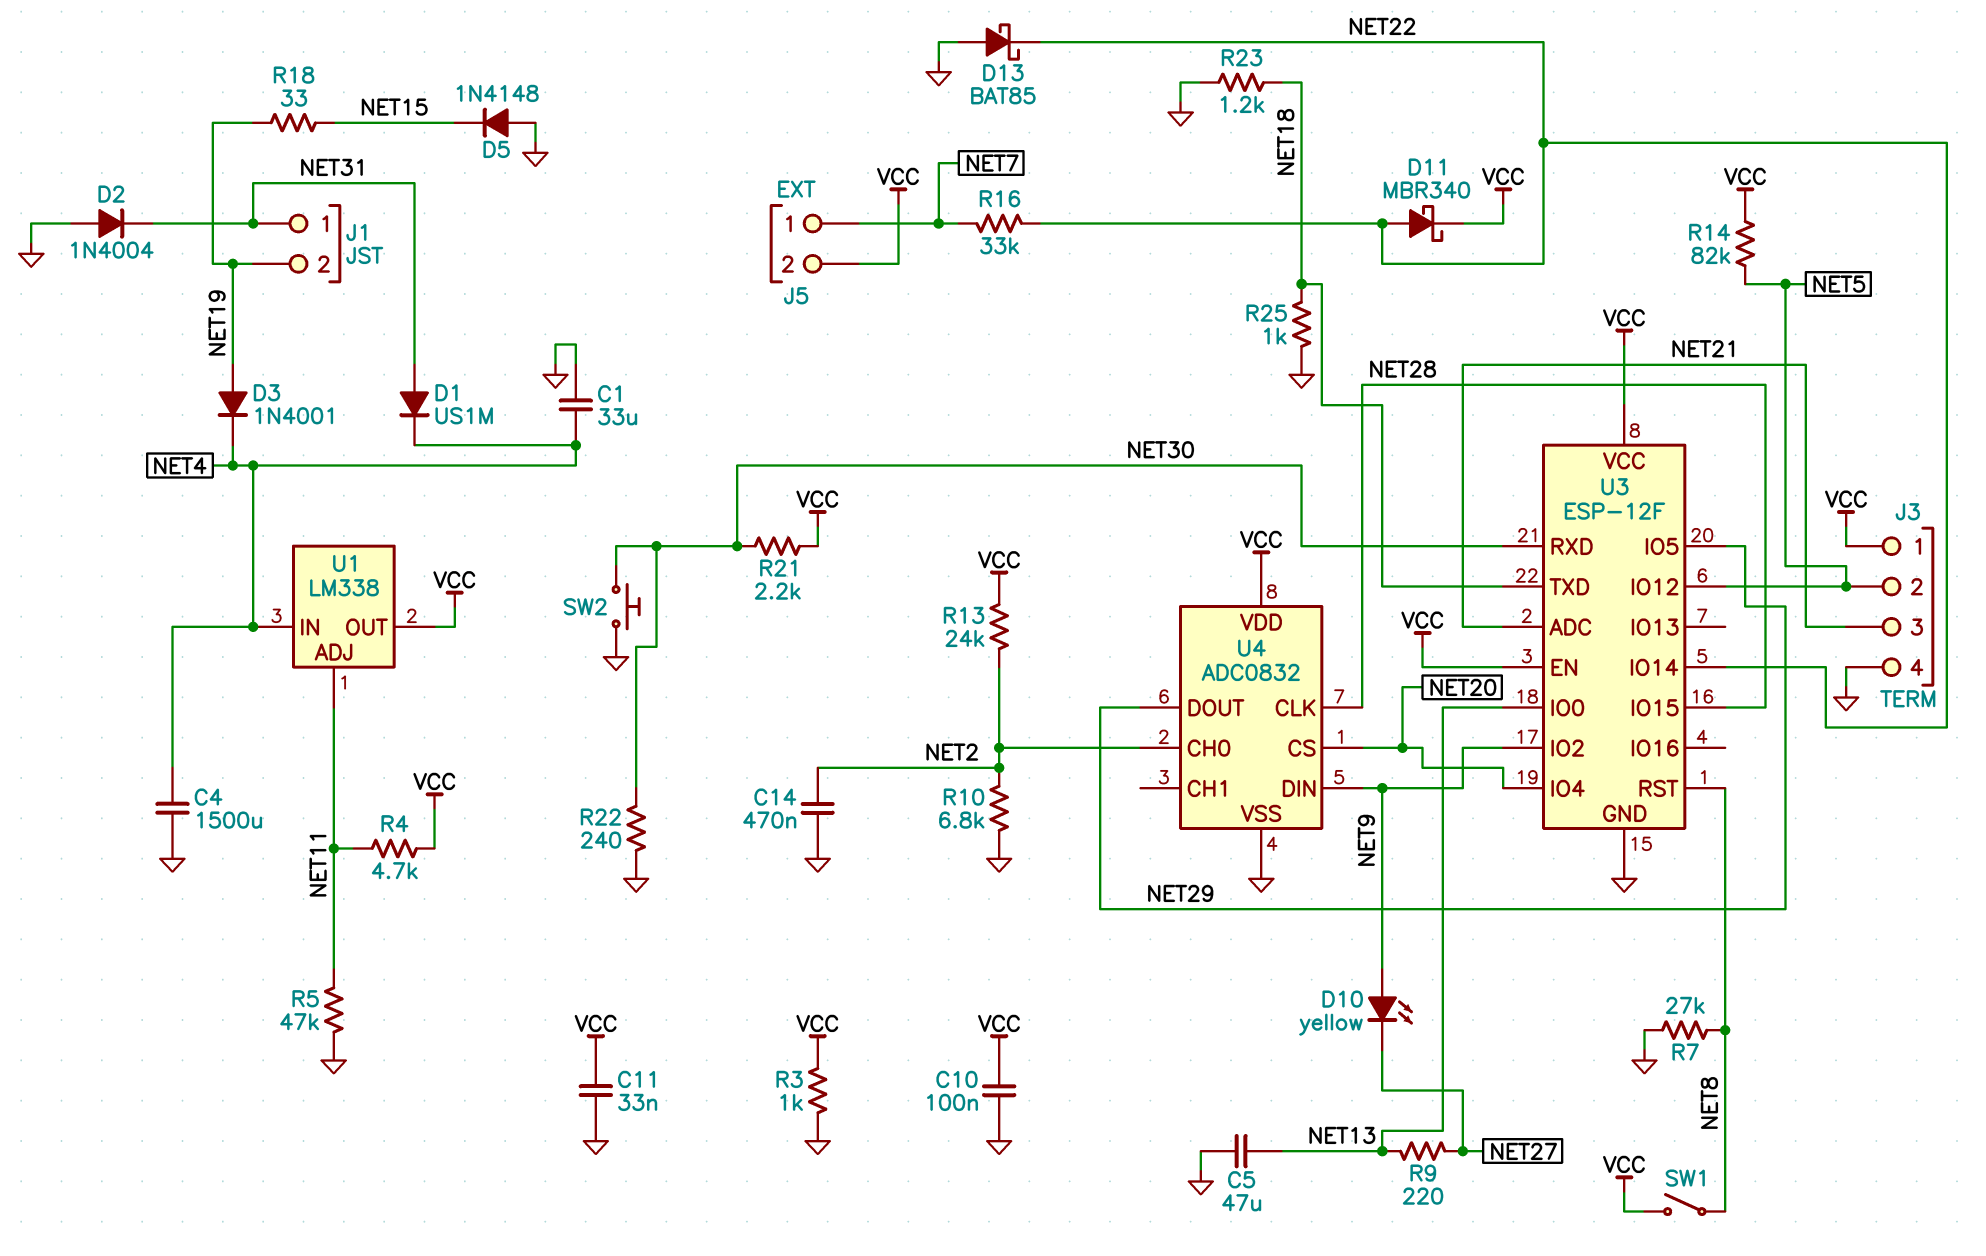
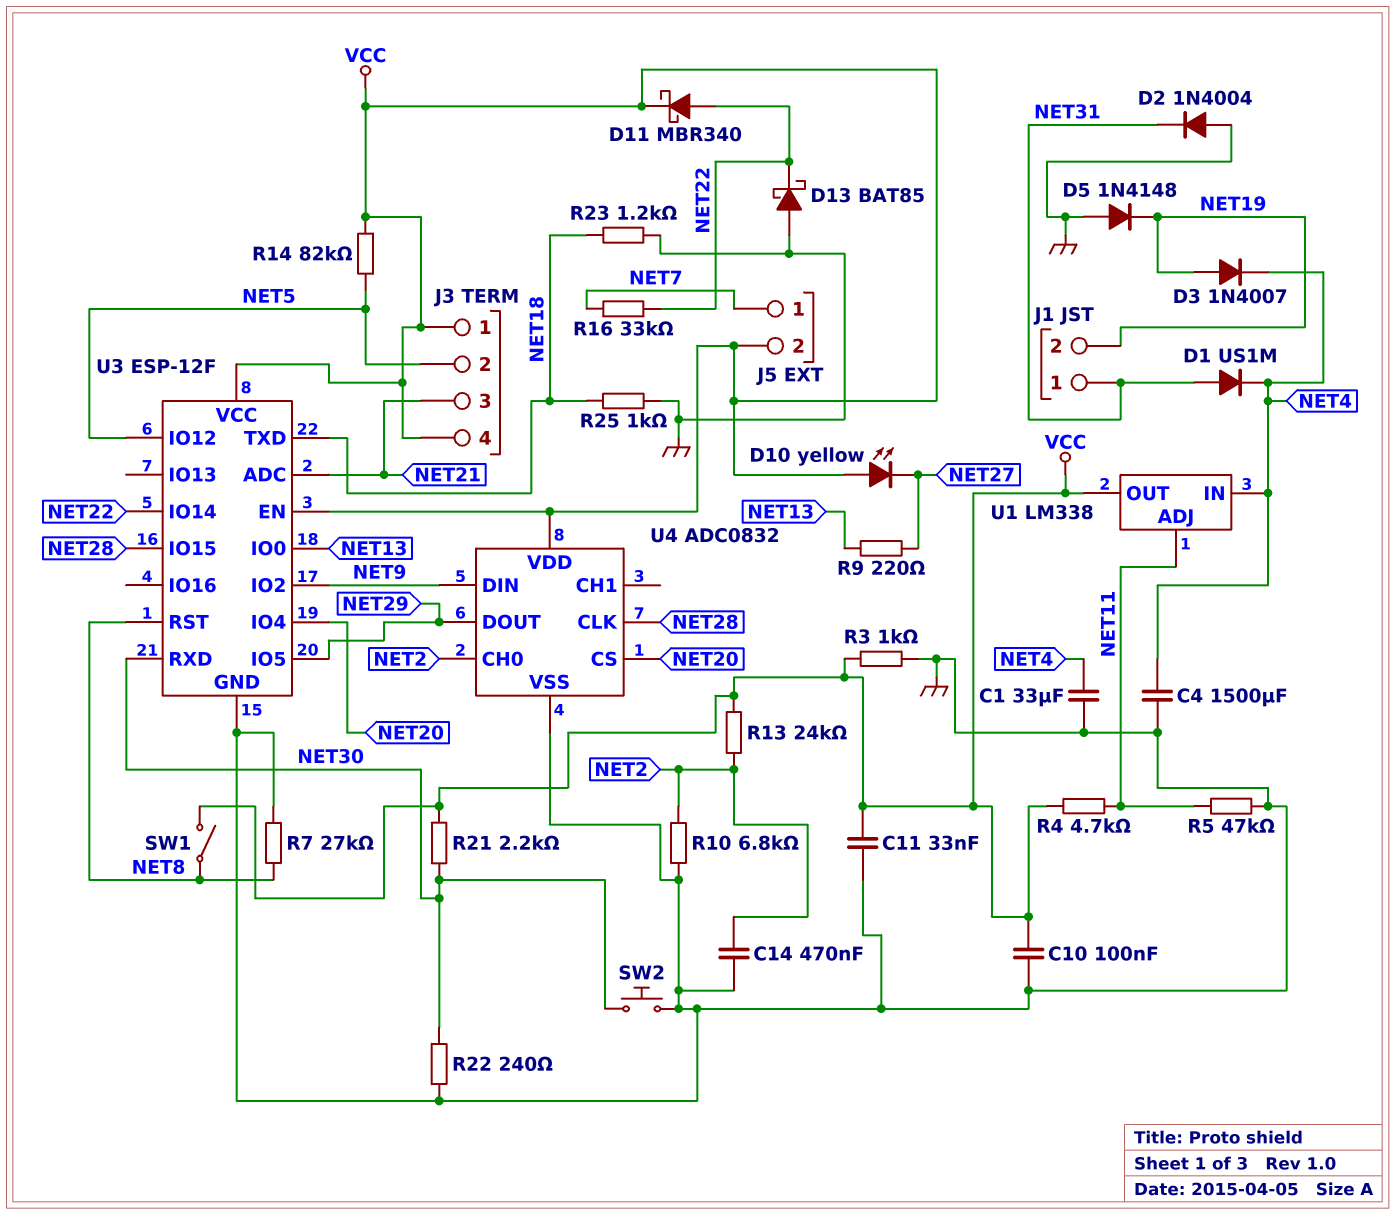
C5: 47uF (GND, NET13) -> none
D3: diode 1N4001 (A NET19, K NET4) -> diode 1N4007 (A NET19, K NET4)
D5: diode 1N4148 (A GND, K NET15) -> diode 1N4148 (A GND, K NET19)
D10: LED yellow (A NET9, K NET27) -> LED yellow (A VCC, K NET27)
J3 pin 4: GND -> VCC
R18: 33 (NET15, NET19) -> none

